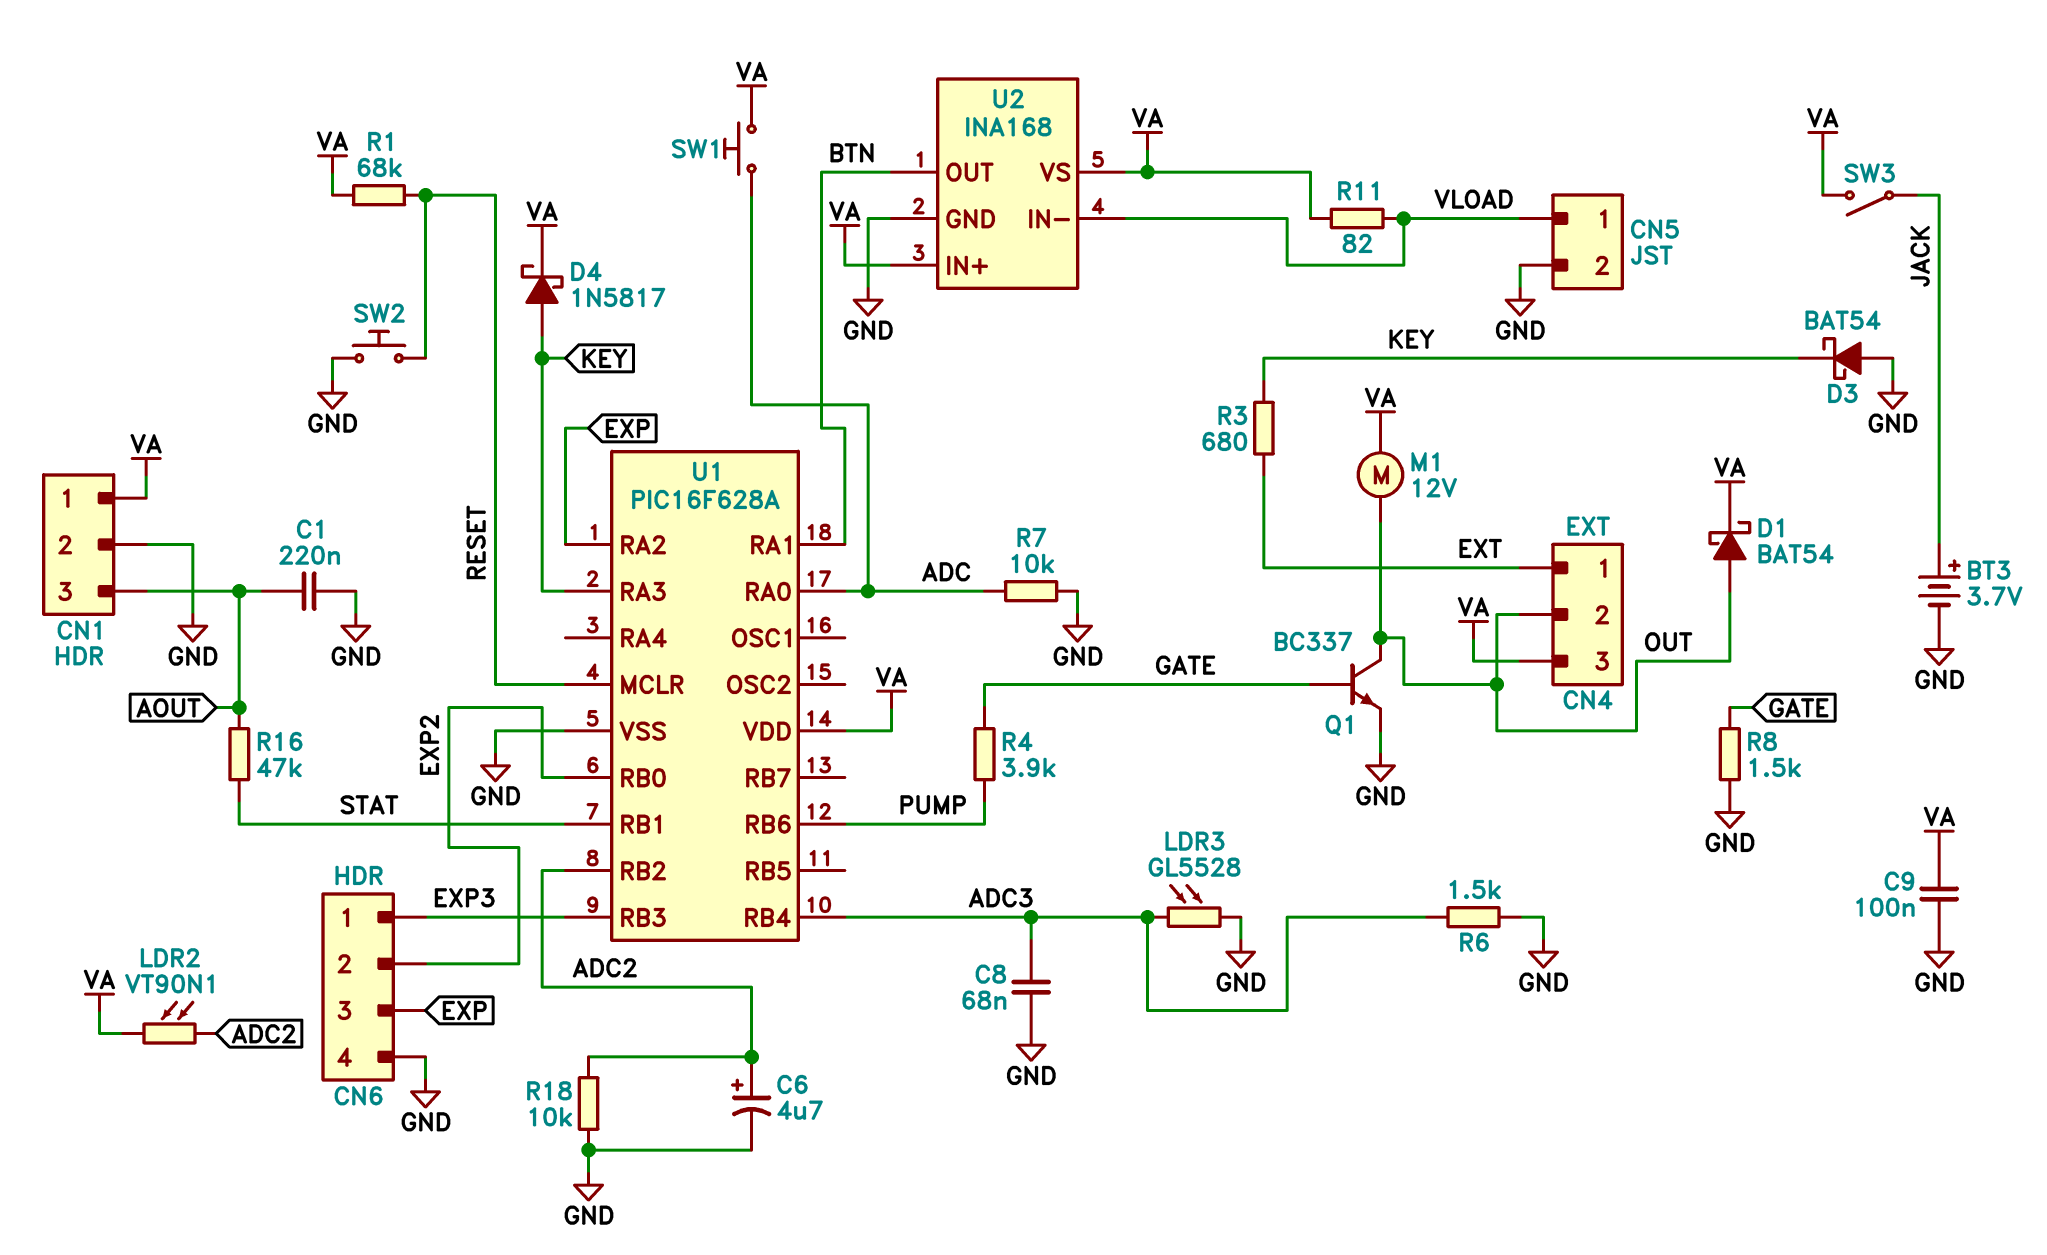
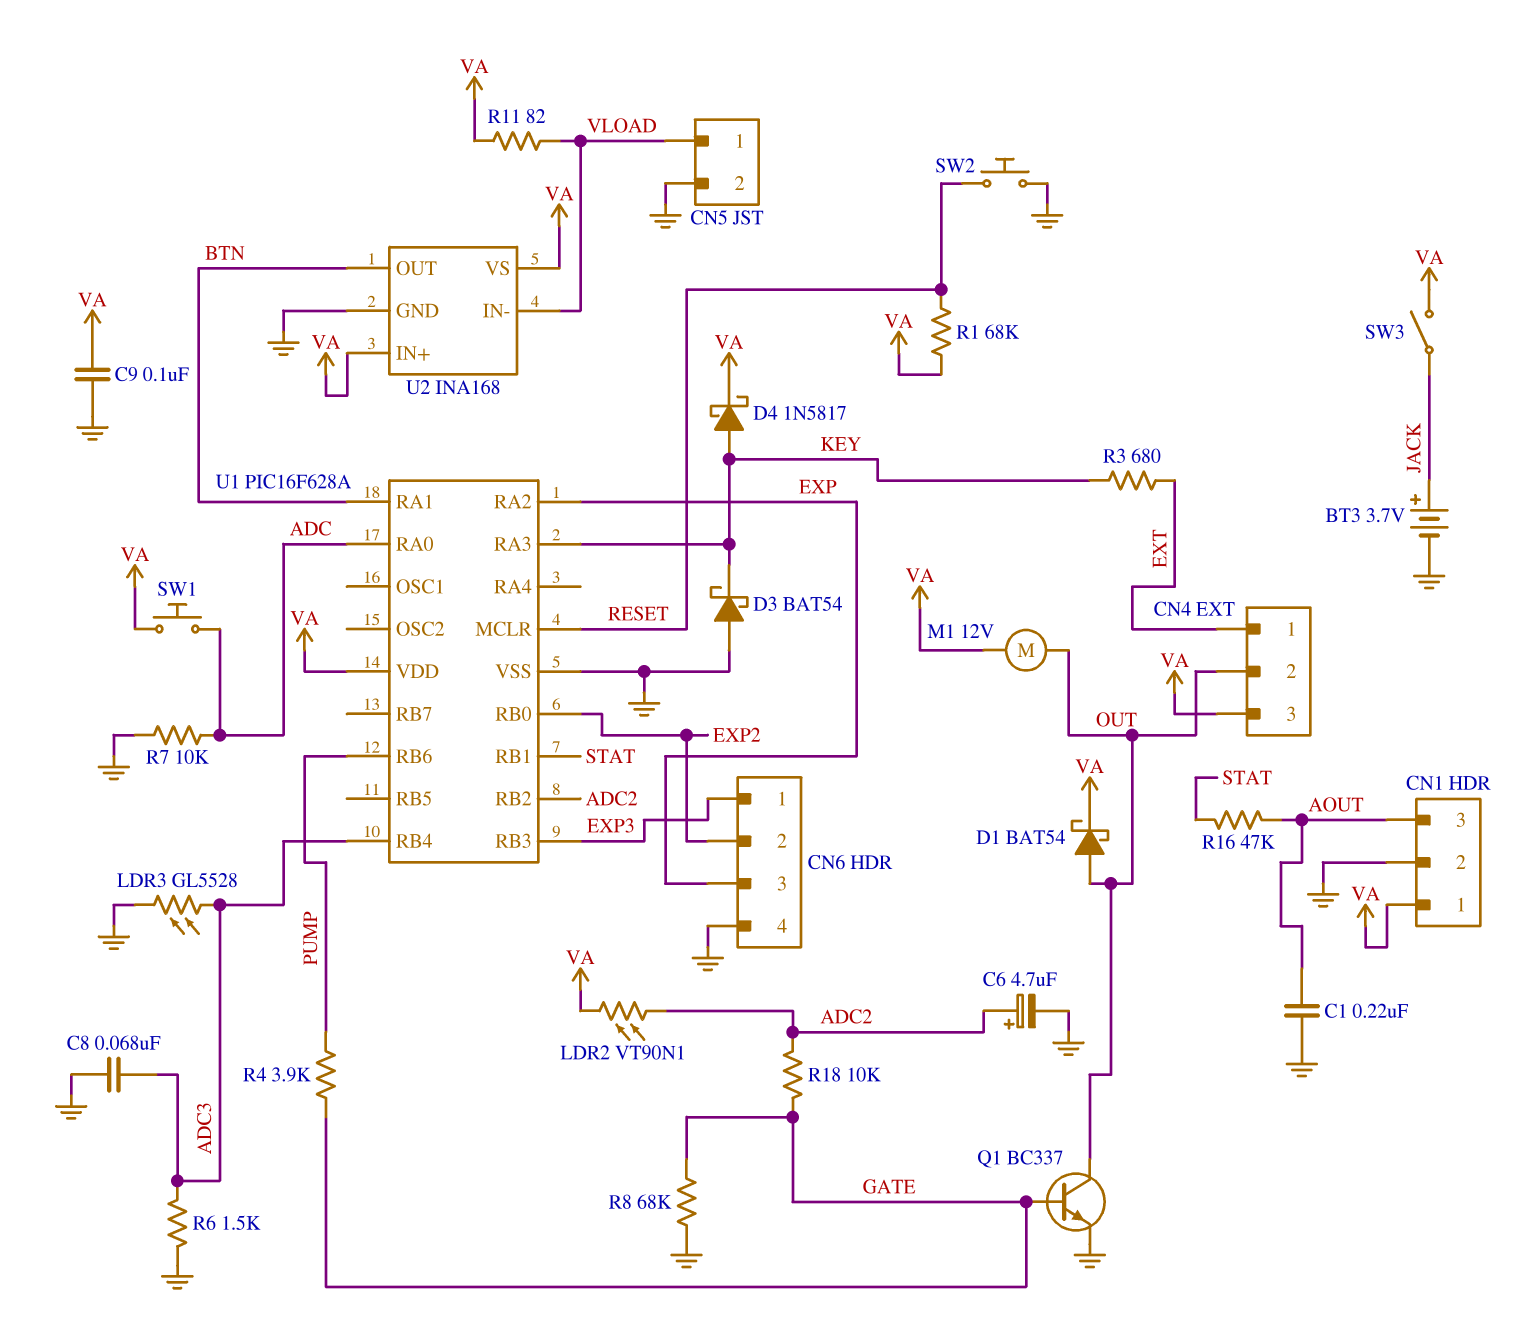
R8: 1.5k (GATE, GND) -> 68k (GATE, GND)
R18: 10k (ADC2, GND) -> 10k (ADC2, GATE)

